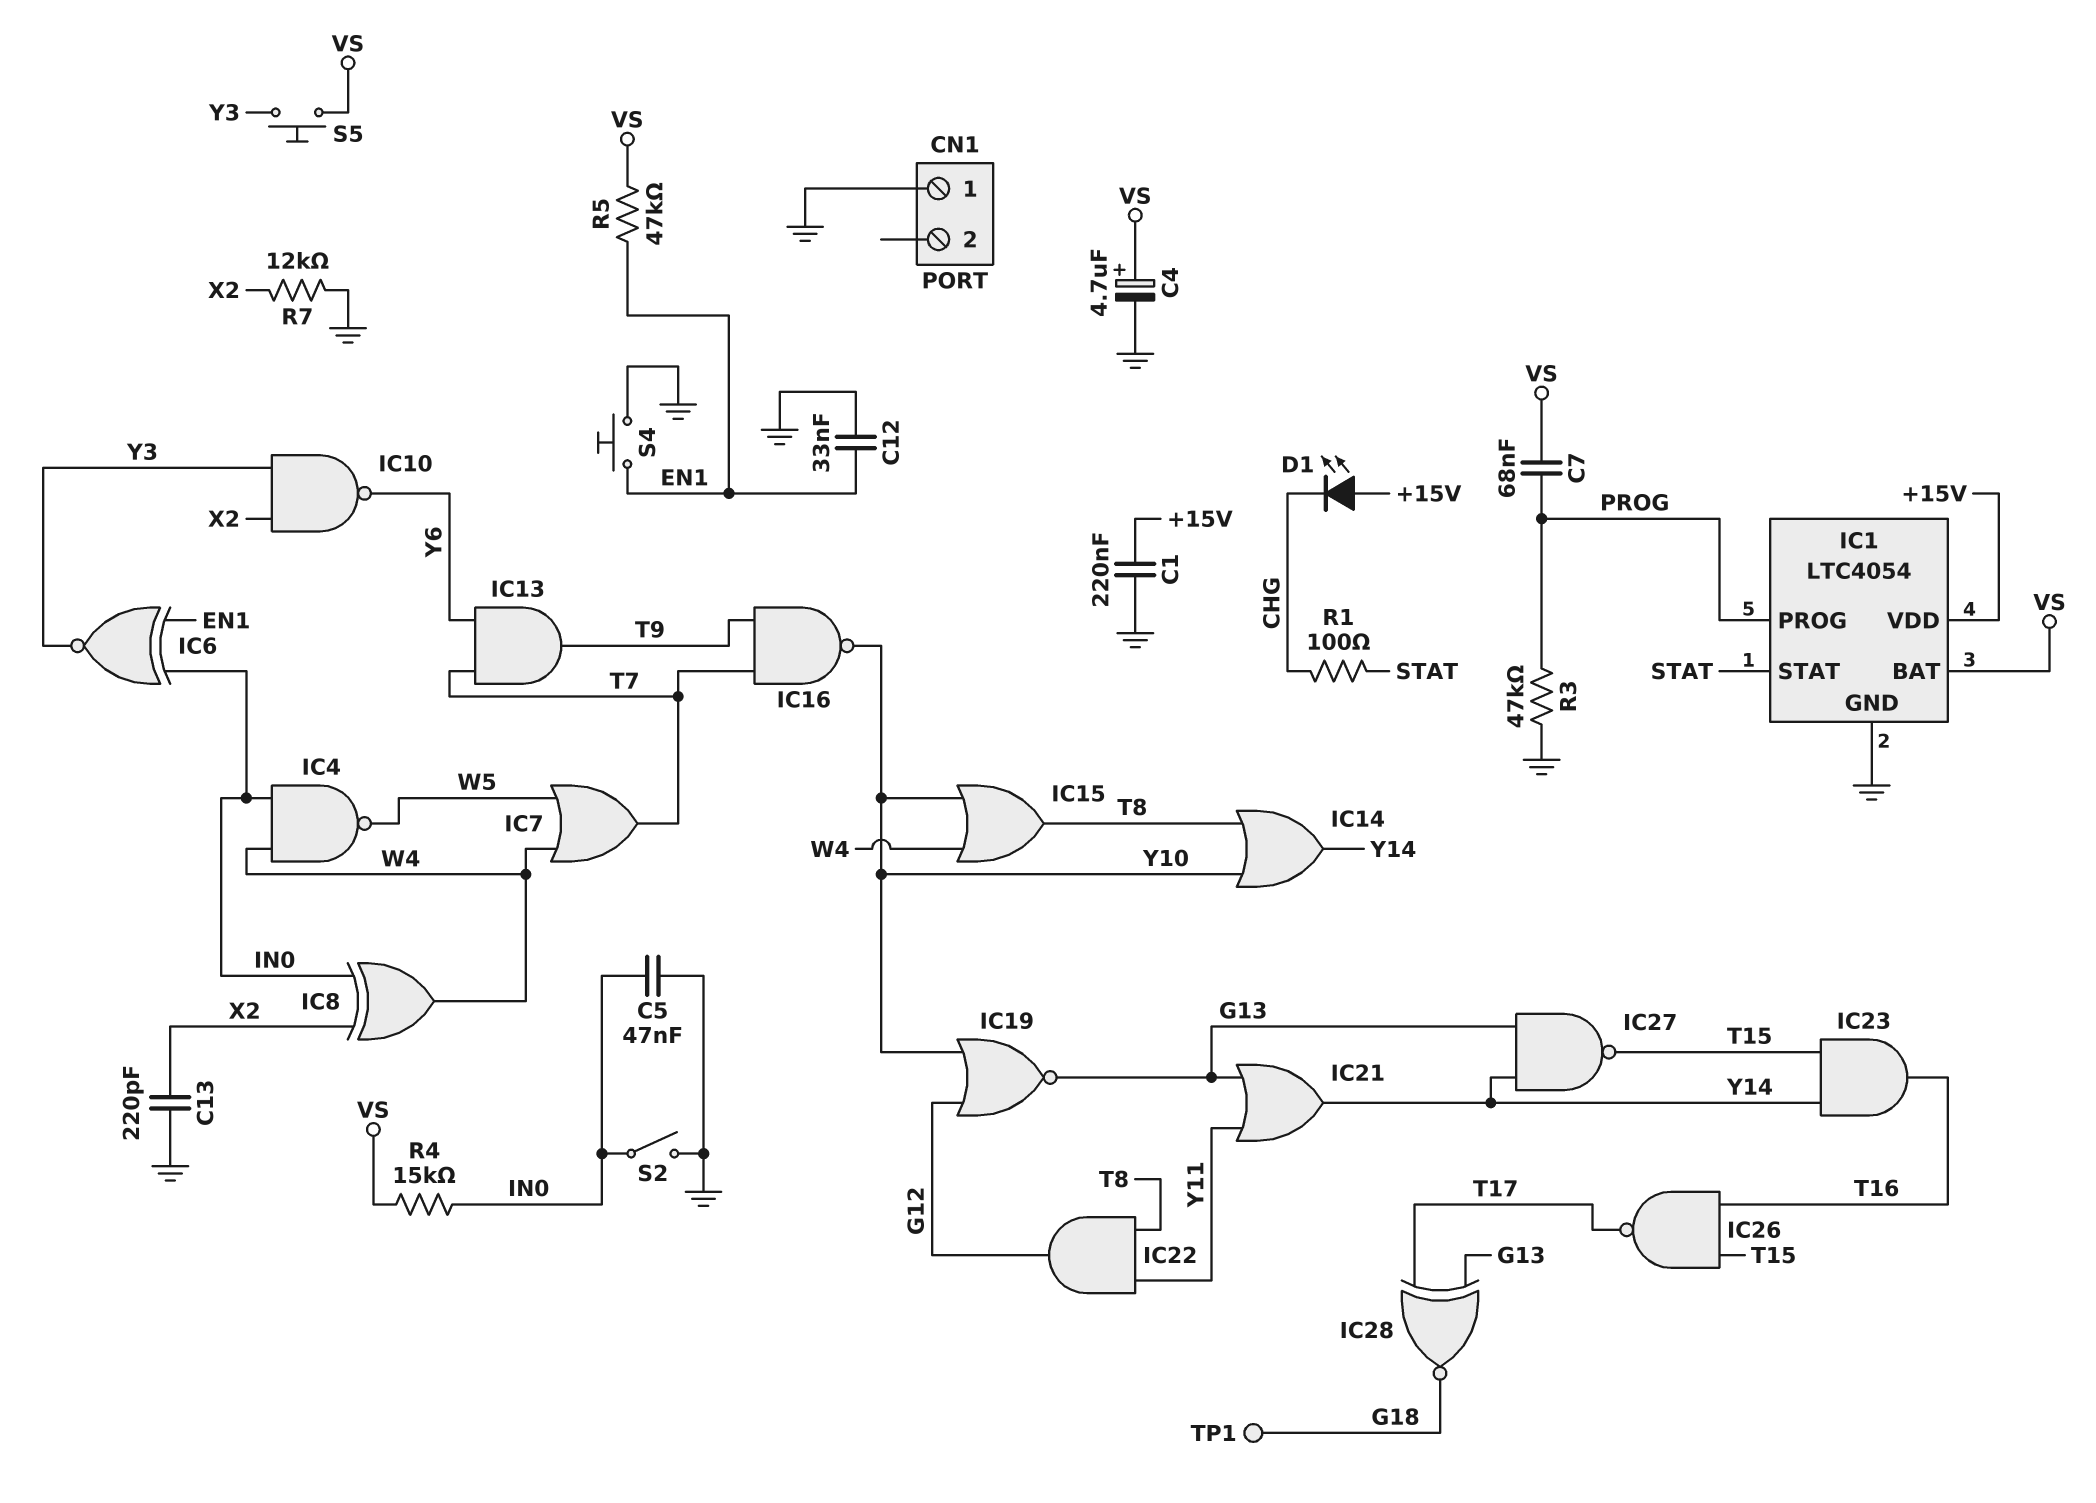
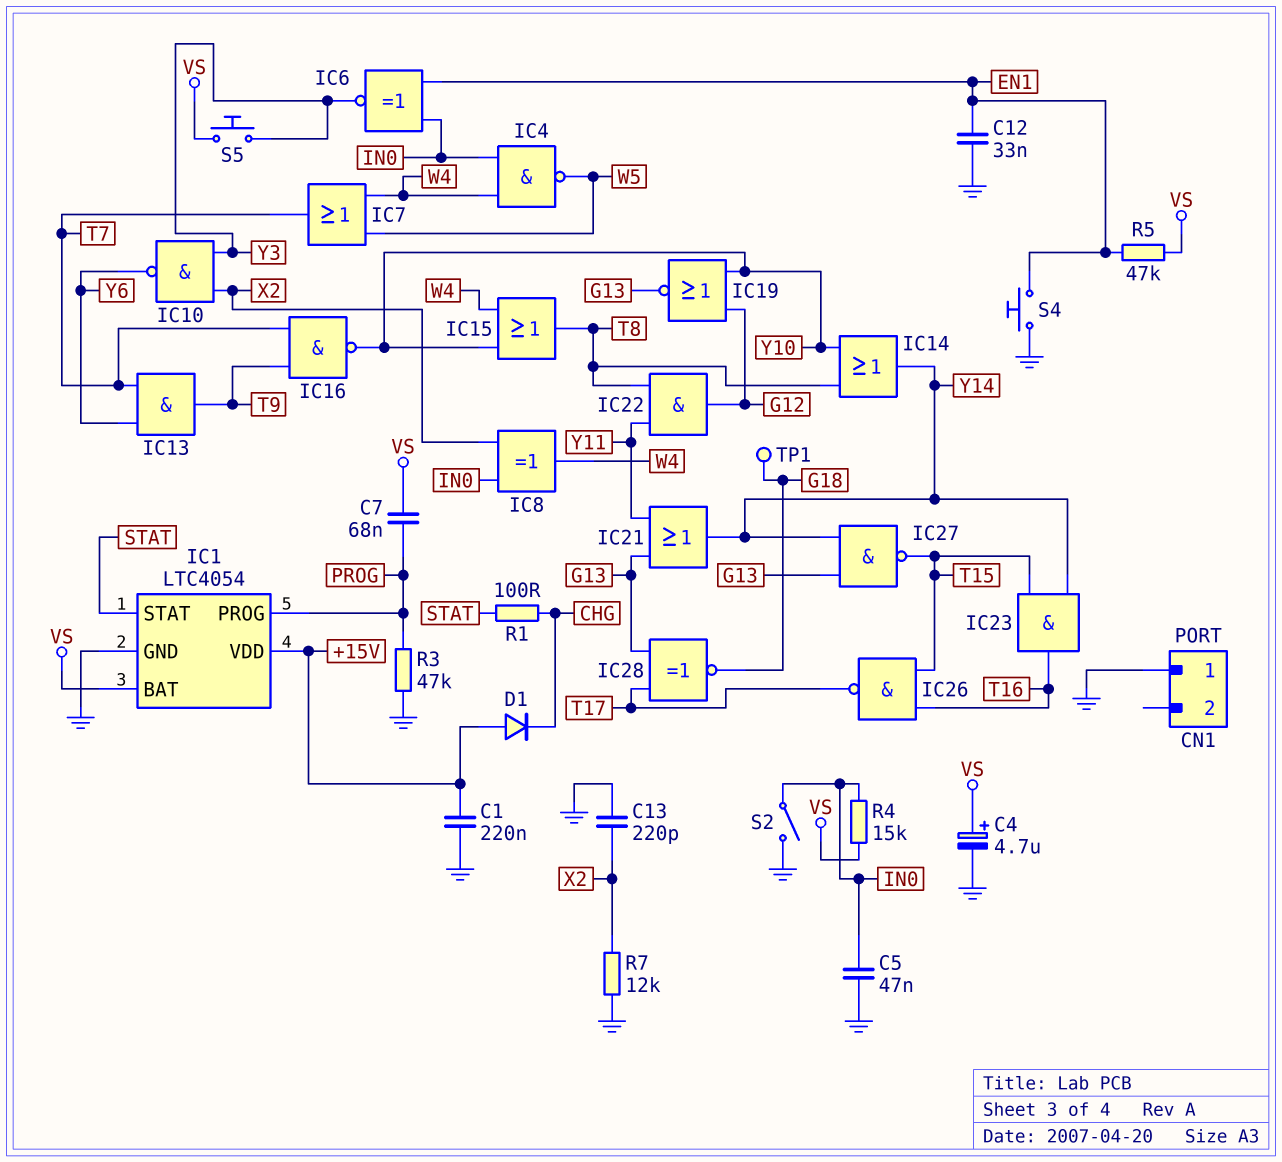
D1: LED (A +15V, K CHG) -> diode (A +15V, K CHG)

